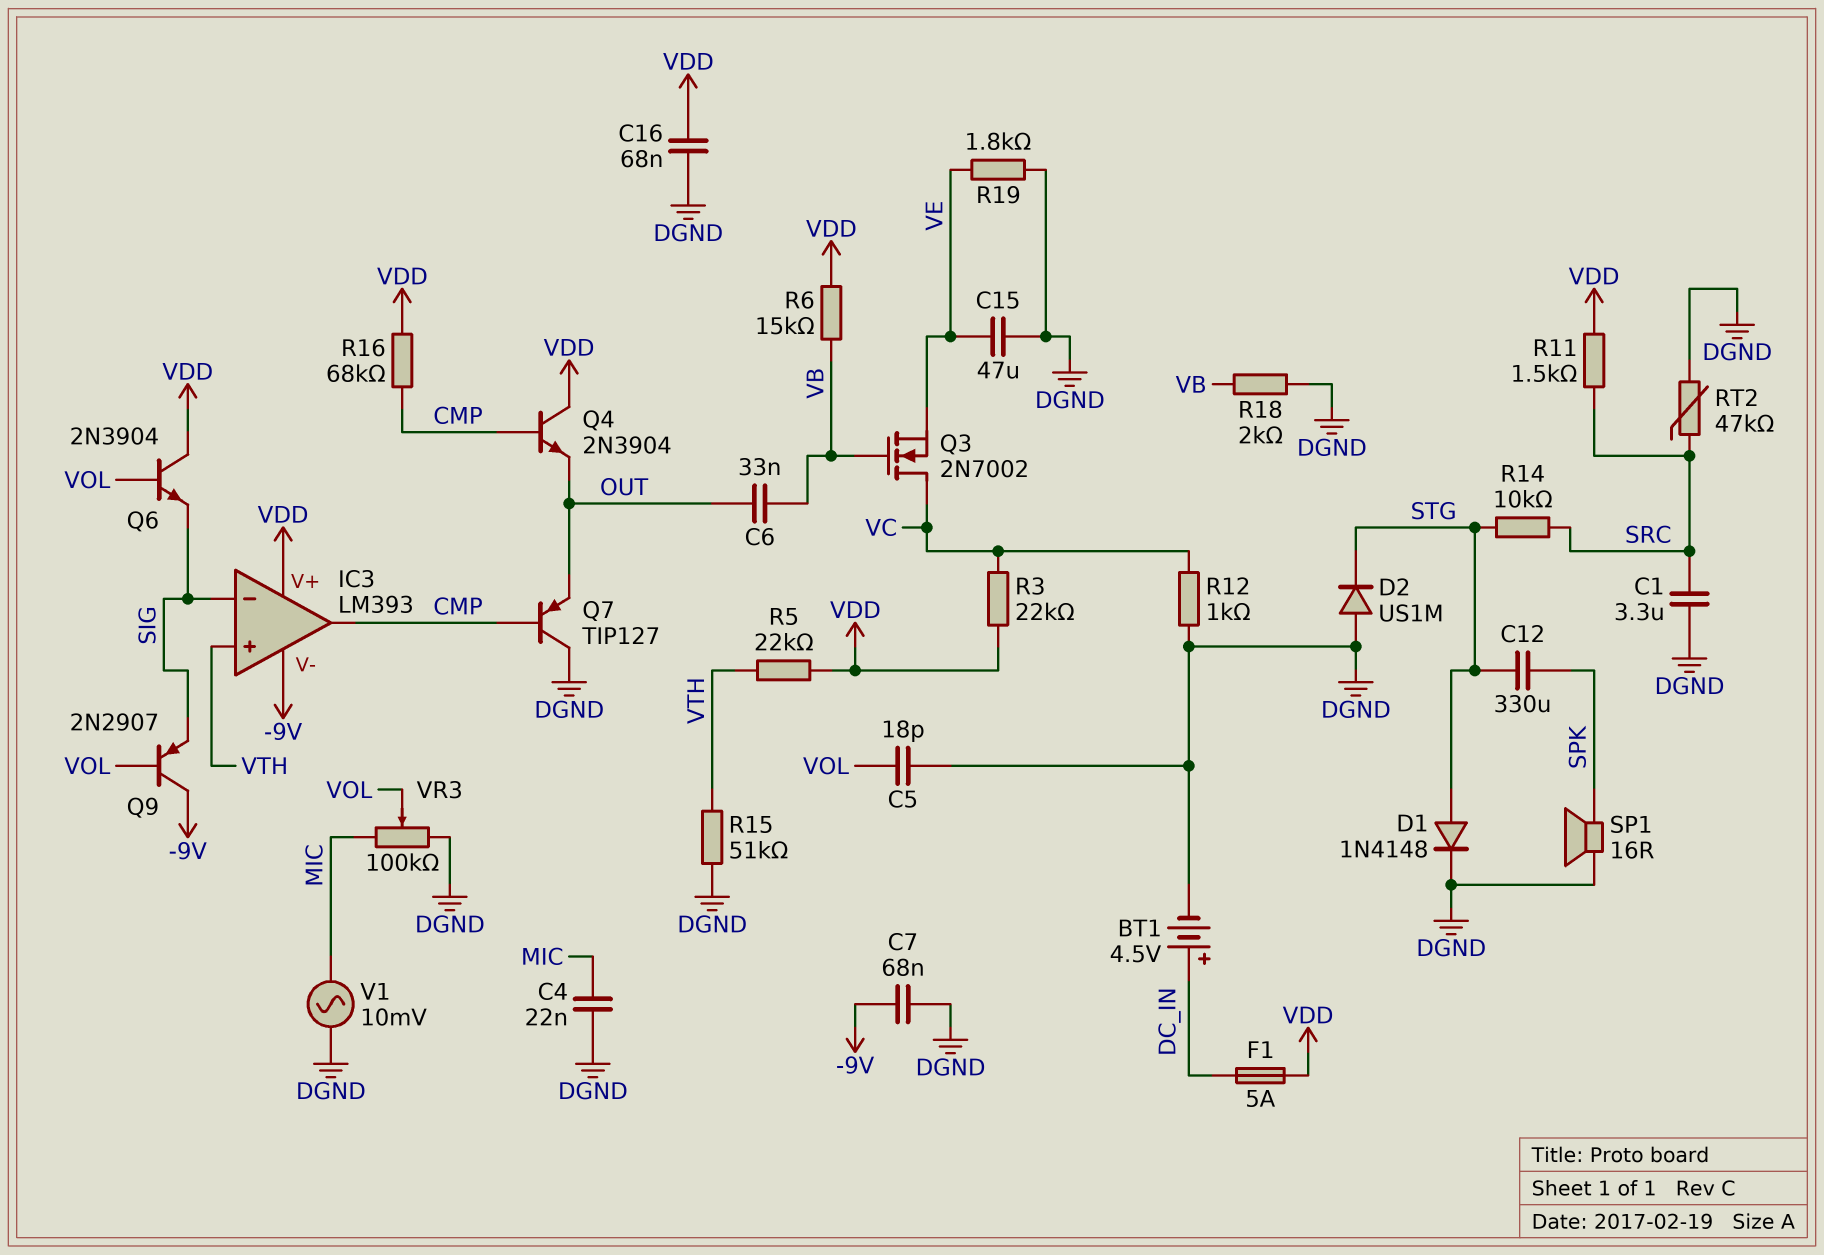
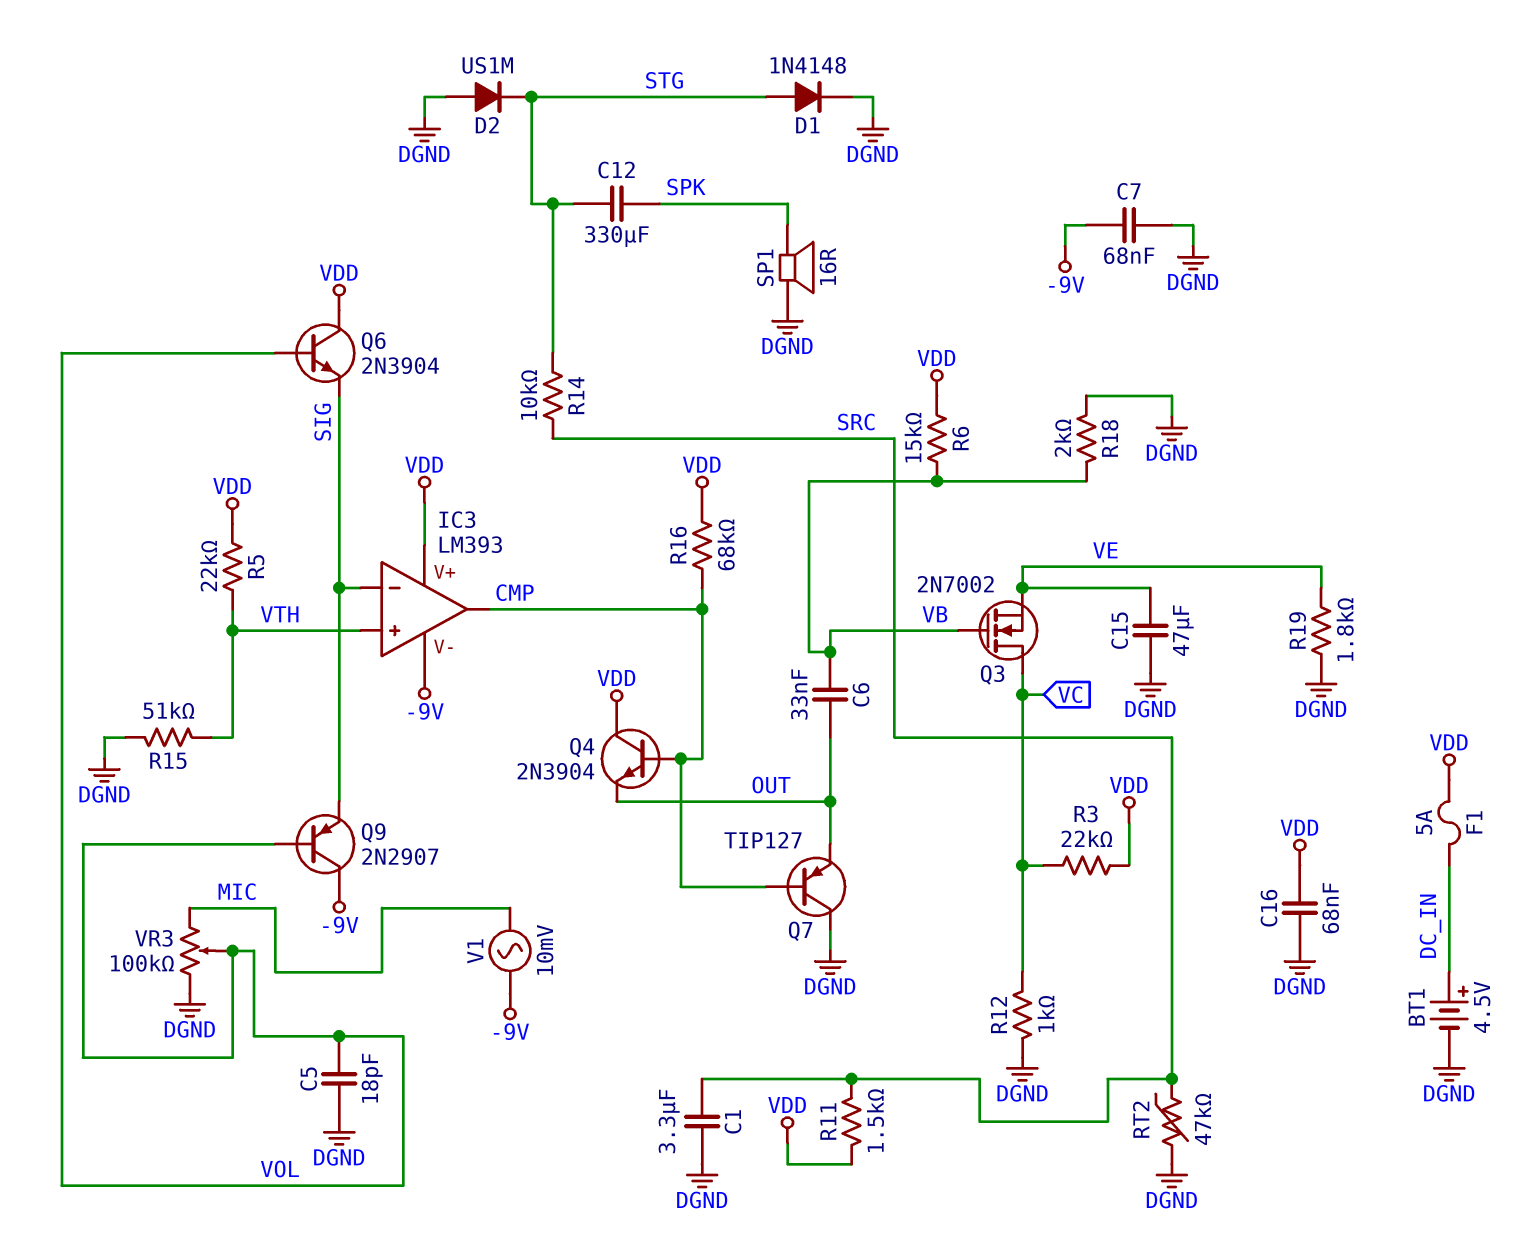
C4: 22nF (DGND, MIC) -> none
V1: AC 10mV (DGND, MIC) -> AC 10mV (-9V, MIC)

